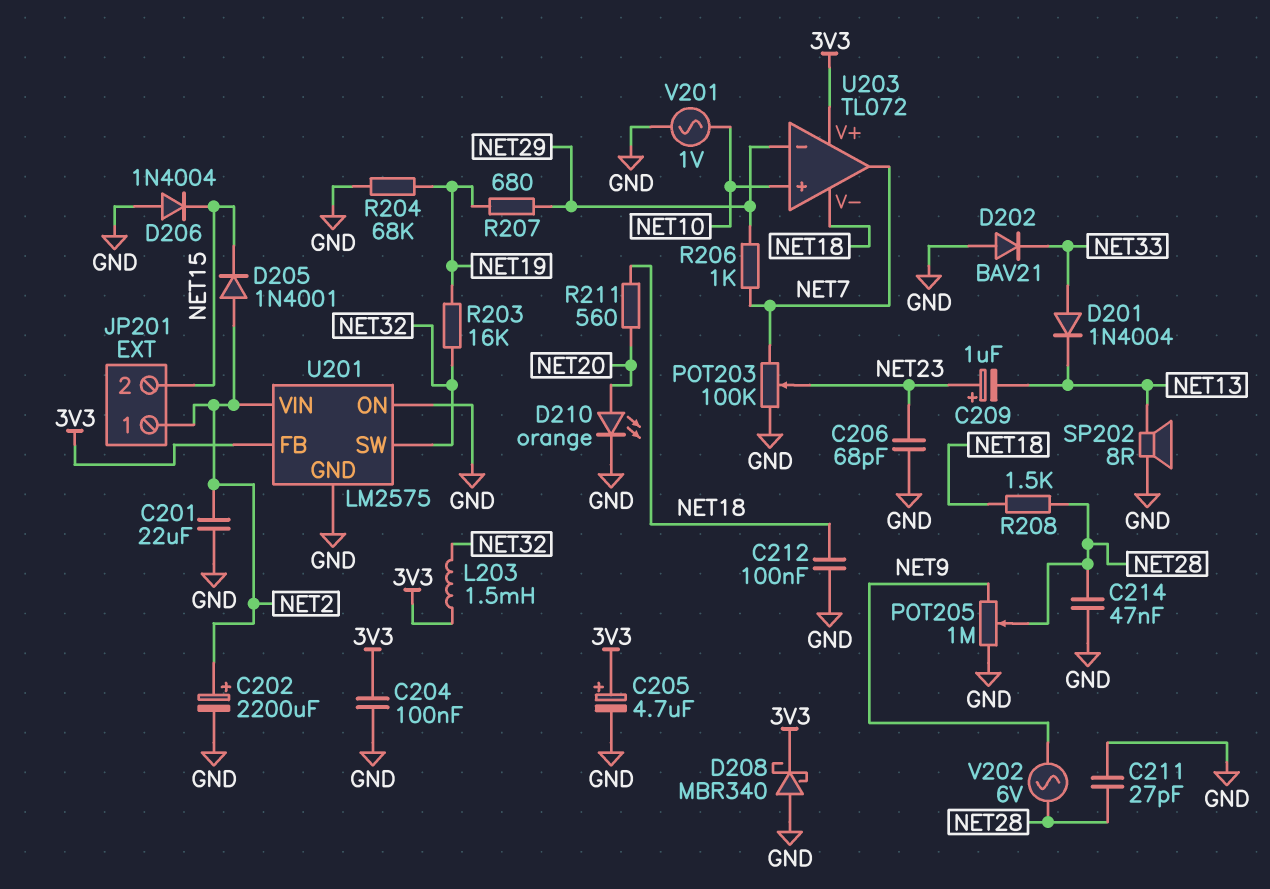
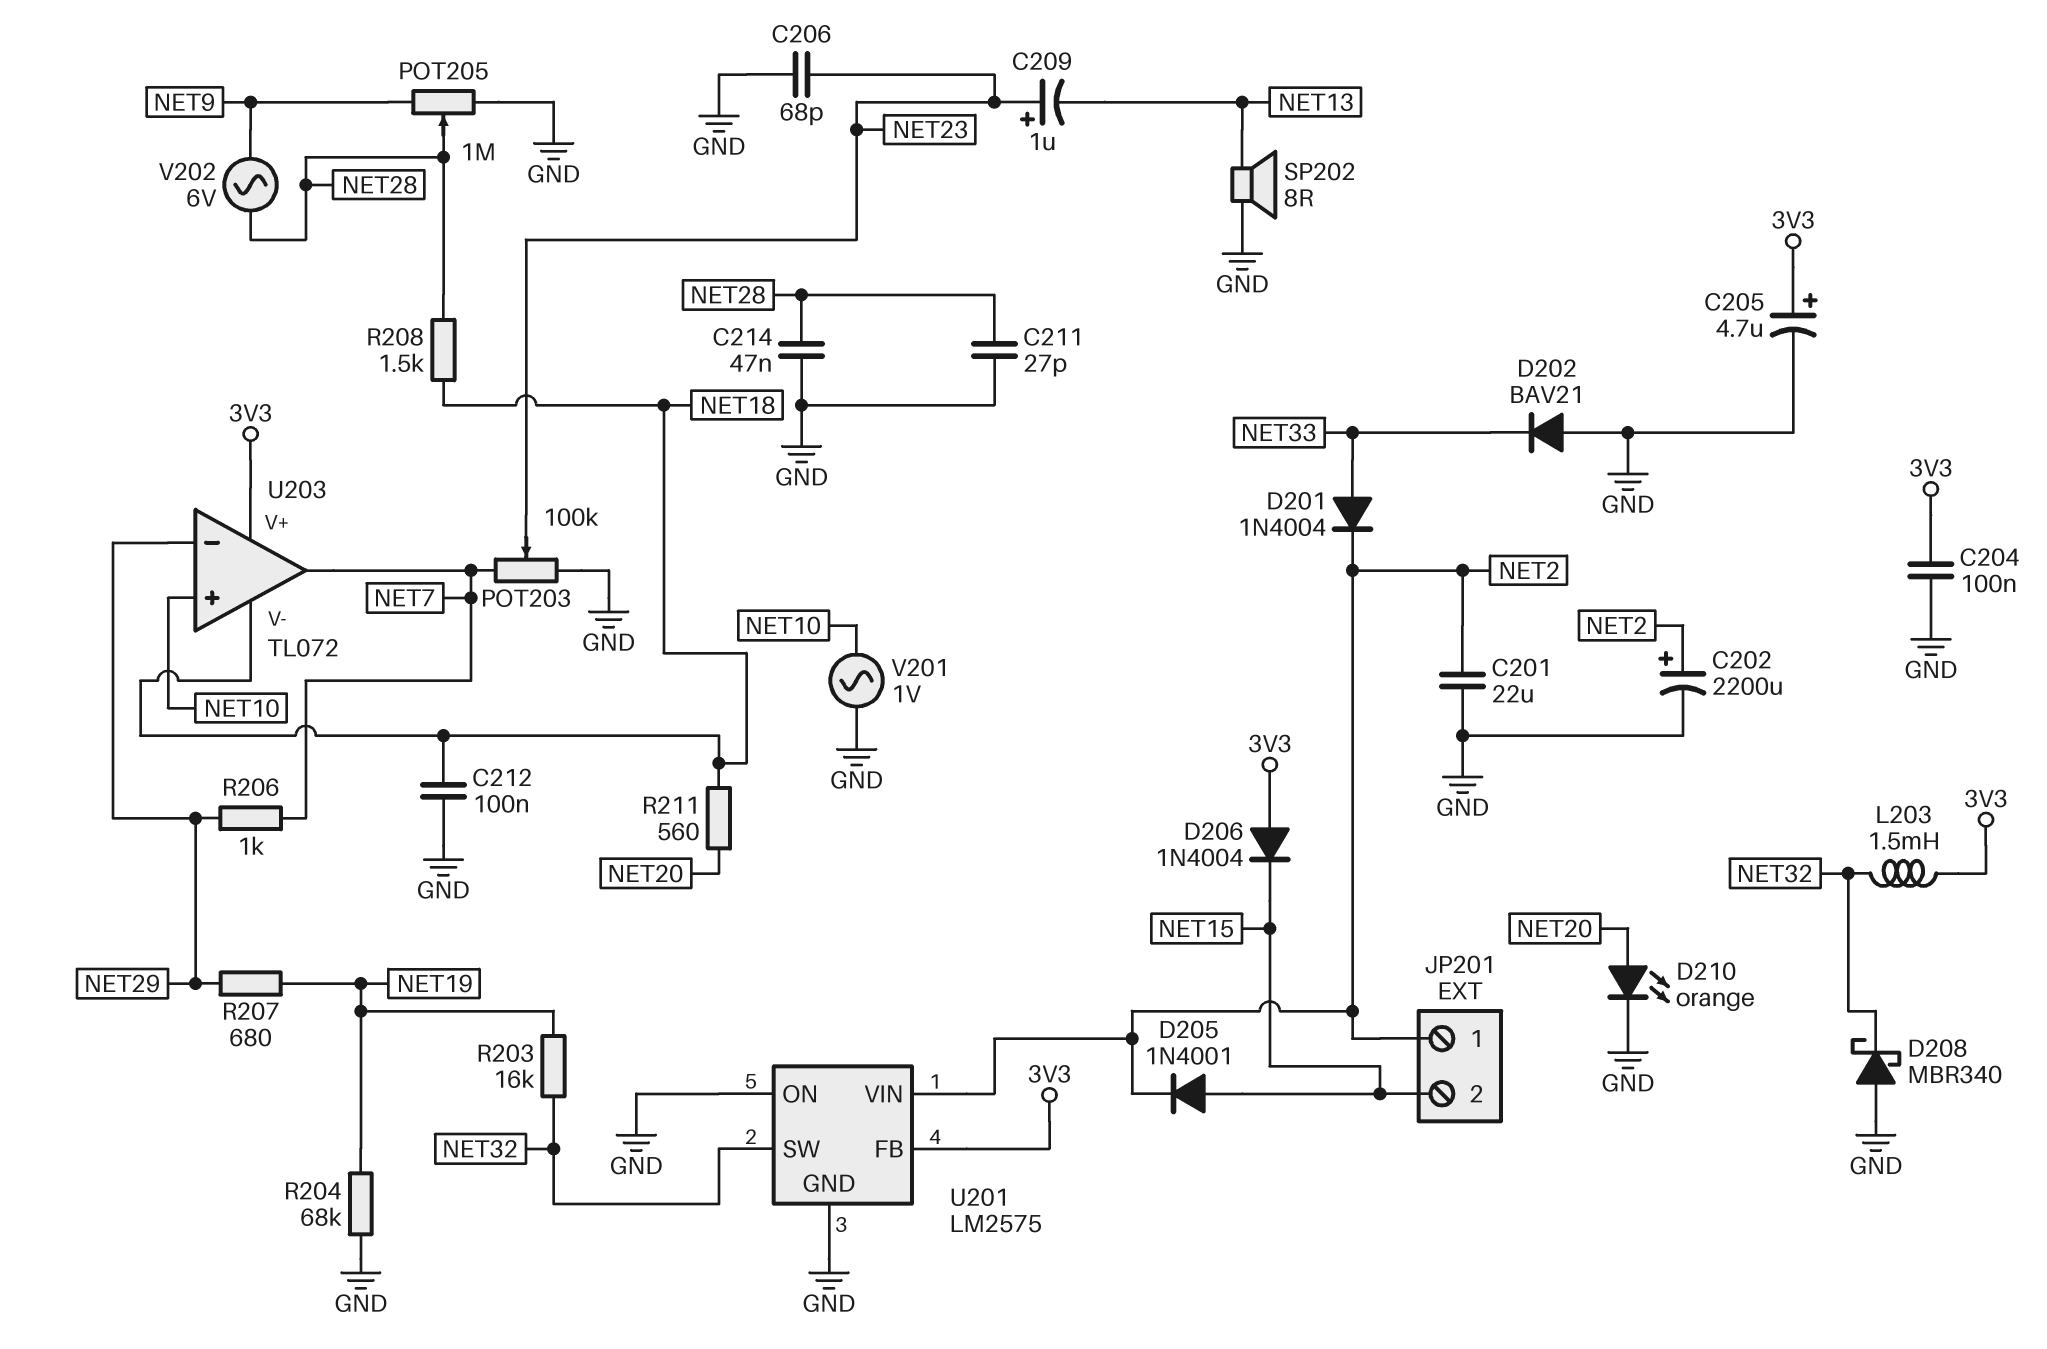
D201: diode 1N4004 (A NET33, K NET13) -> diode 1N4004 (A NET33, K NET2)
D205: diode 1N4001 (A NET2, K NET15) -> diode 1N4001 (A NET15, K NET2)
D206: diode 1N4004 (A GND, K NET15) -> diode 1N4004 (A 3V3, K NET15)
D208: schottky MBR340 (A GND, K 3V3) -> schottky MBR340 (A GND, K NET32)

